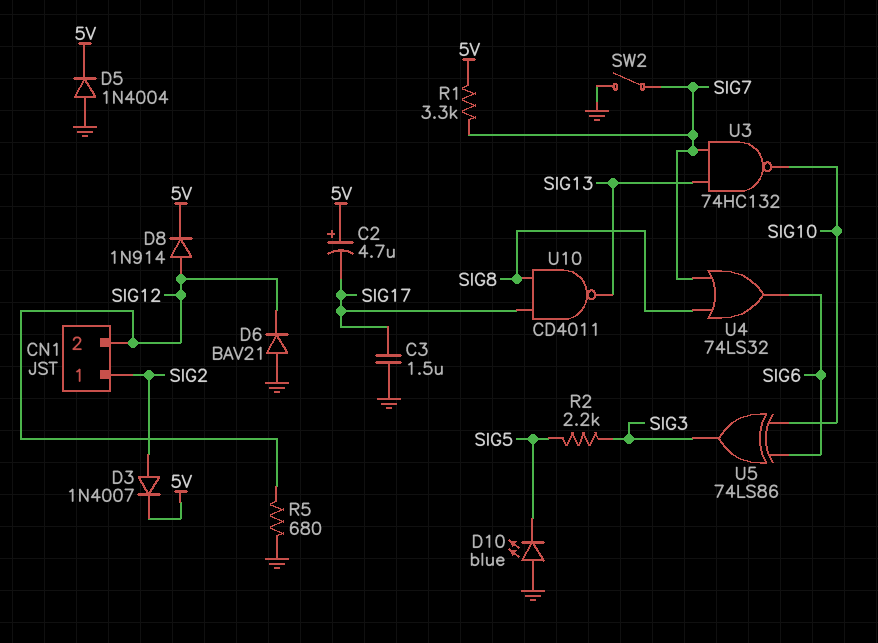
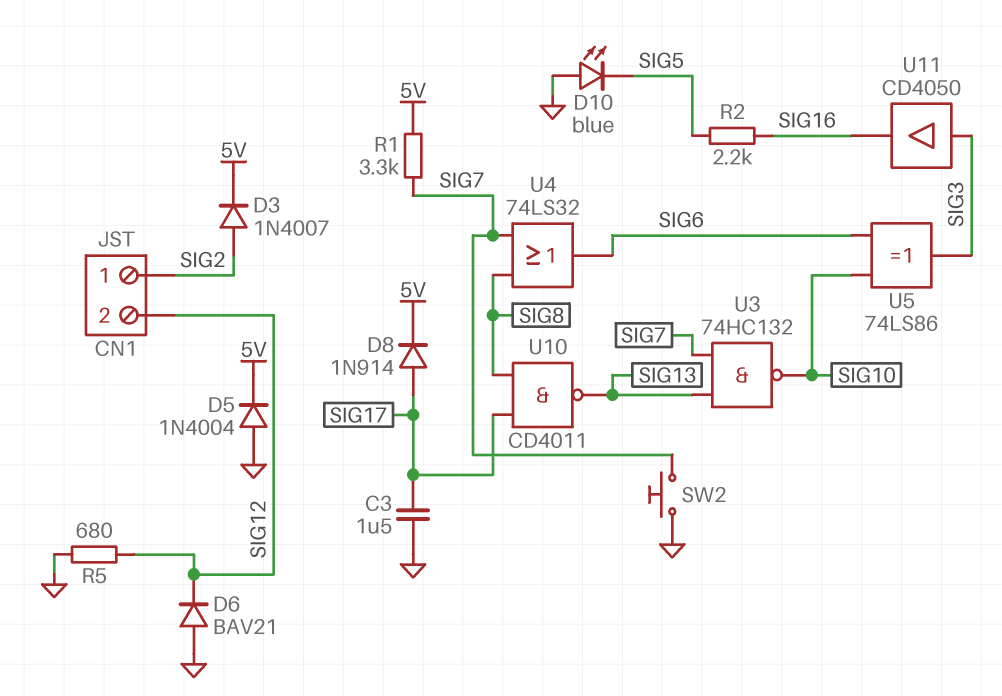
C2: 4.7uF (plus 5V, minus SIG17) -> none
D8: diode 1N914 (A SIG12, K 5V) -> diode 1N914 (A SIG17, K 5V)
R2: 2.2k (SIG3, SIG5) -> 2.2k (SIG5, SIG16)
SW2: switch (GND, SIG7) -> button (GND, SIG7)
U11: none -> buffer CD4050 (in SIG3, out SIG16)

